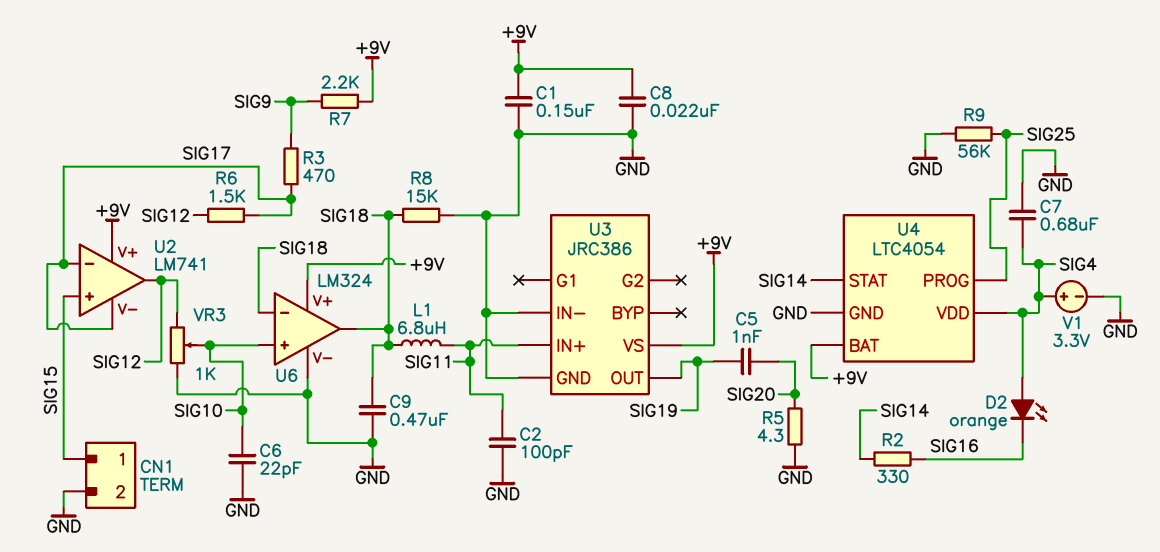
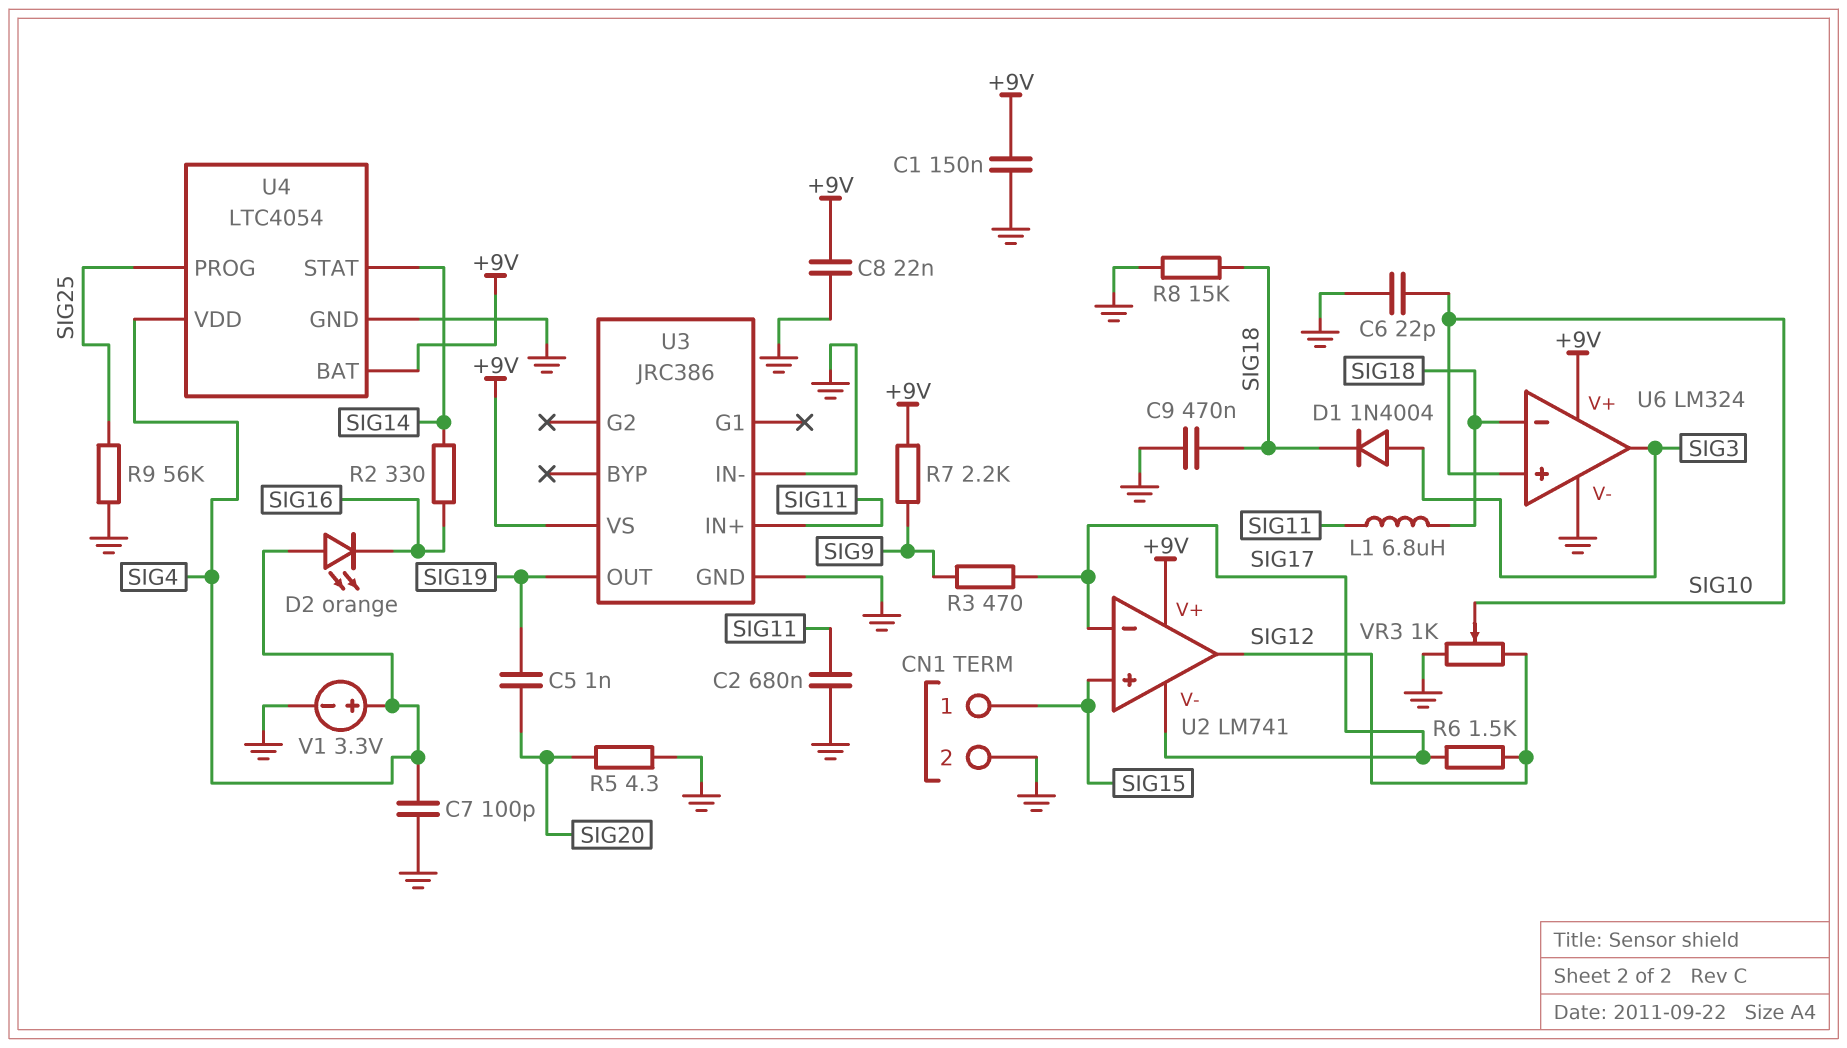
C2: 100pF (GND, SIG11) -> 680nF (GND, SIG11)
C7: 680nF (GND, SIG4) -> 100pF (GND, SIG4)
D1: none -> diode 1N4004 (A SIG3, K SIG18)
U6 pin out: SIG18 -> SIG3

